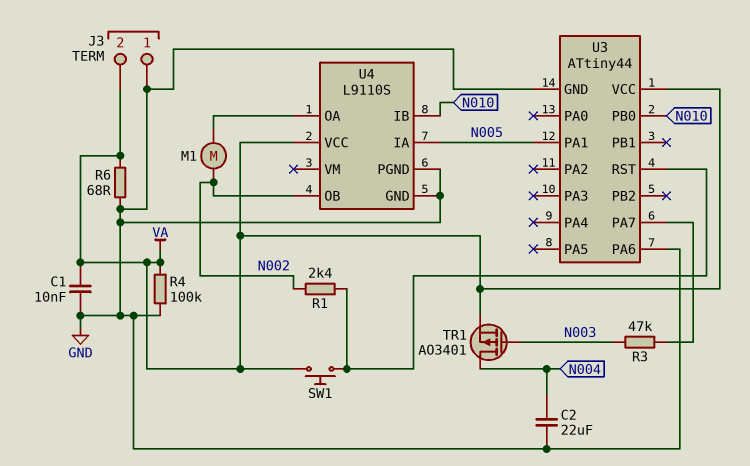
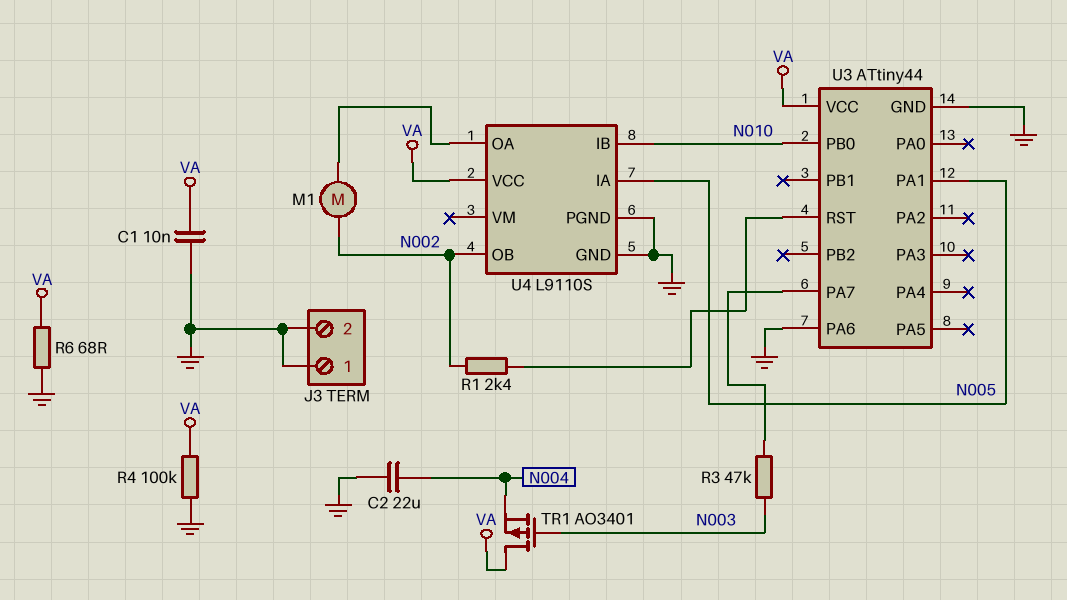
J3 pin 2: VA -> GND
SW1: button (U3/RST, VA) -> none
TR1: PMOS AO3401 (G N003, D N004, S VA) -> PMOS AO3401 (G N003, D VA, S N004)

